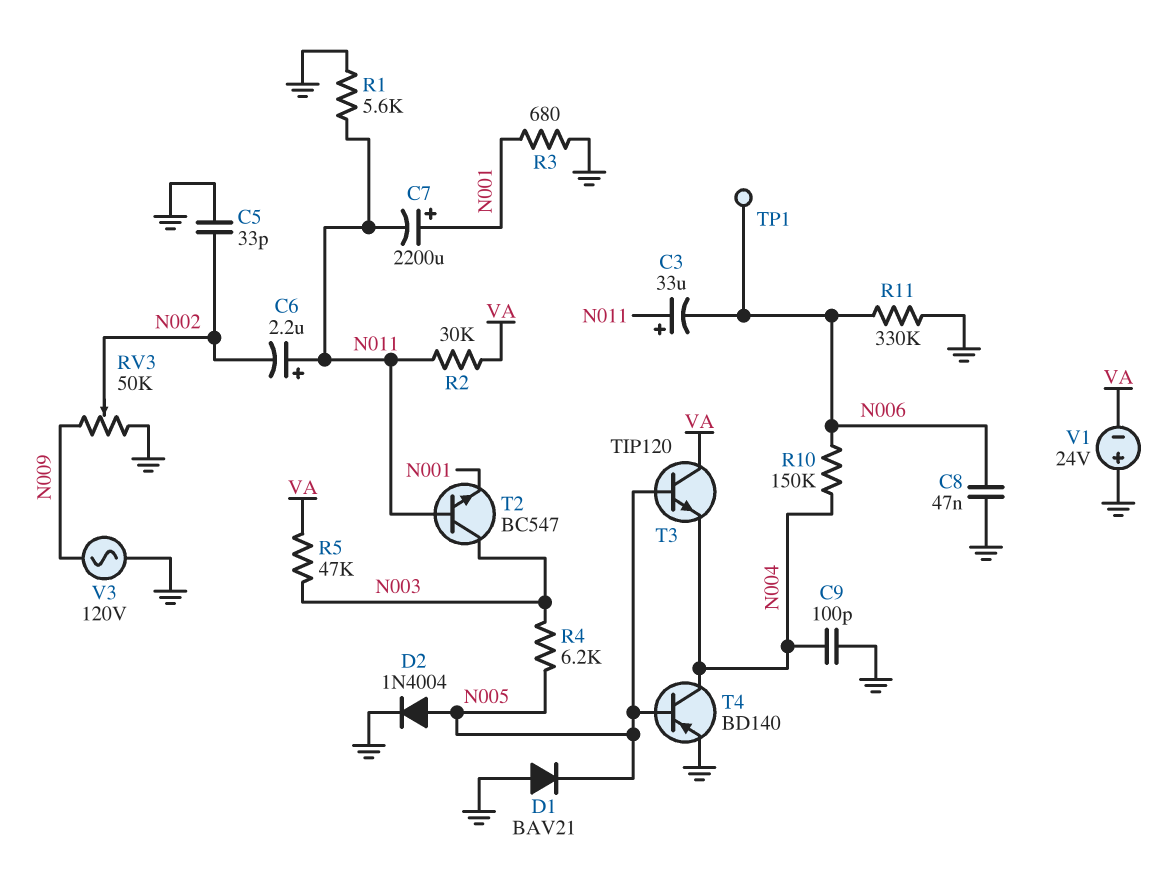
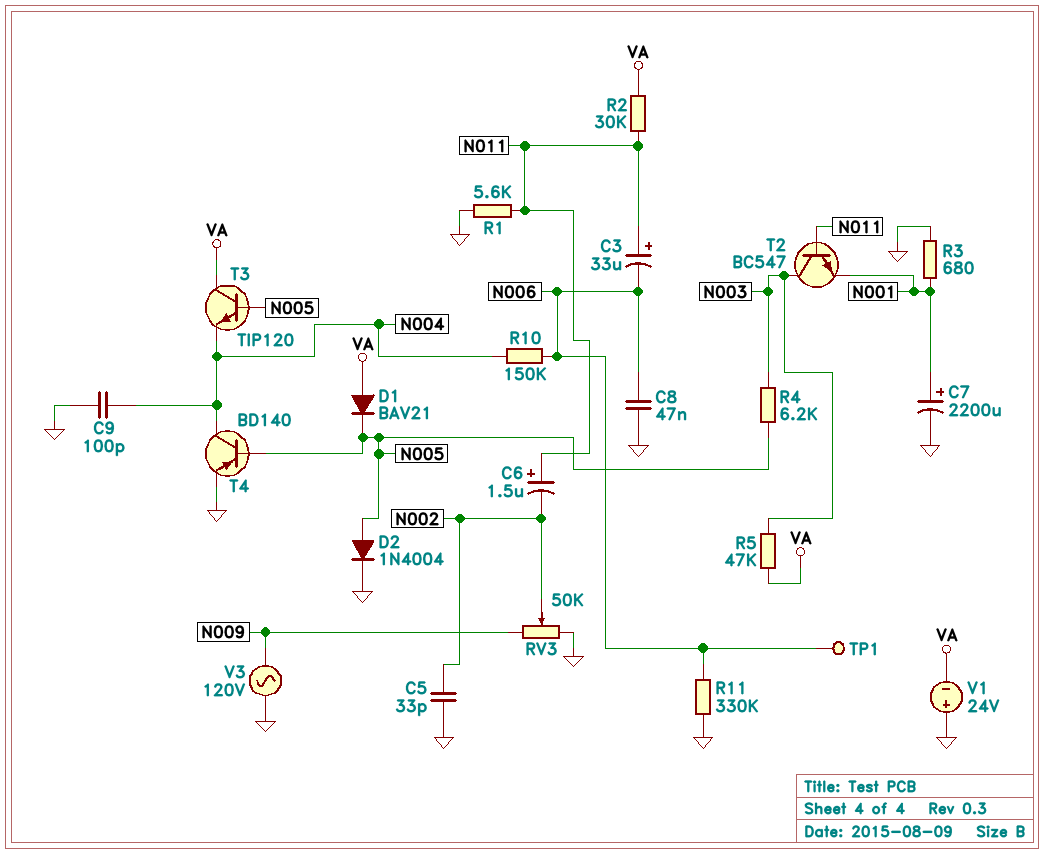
C6: 2.2uF (plus N011, minus N002) -> 1.5uF (plus N011, minus N002)
C7: 2200uF (plus N001, minus N011) -> 2200uF (plus N001, minus GND)
D1: diode BAV21 (A GND, K N005) -> diode BAV21 (A VA, K N005)

